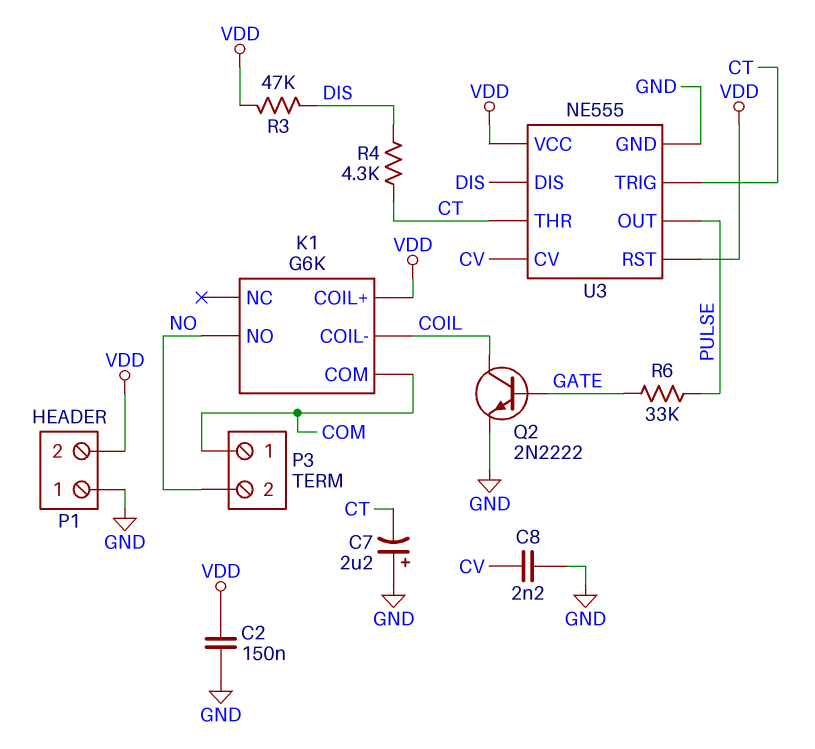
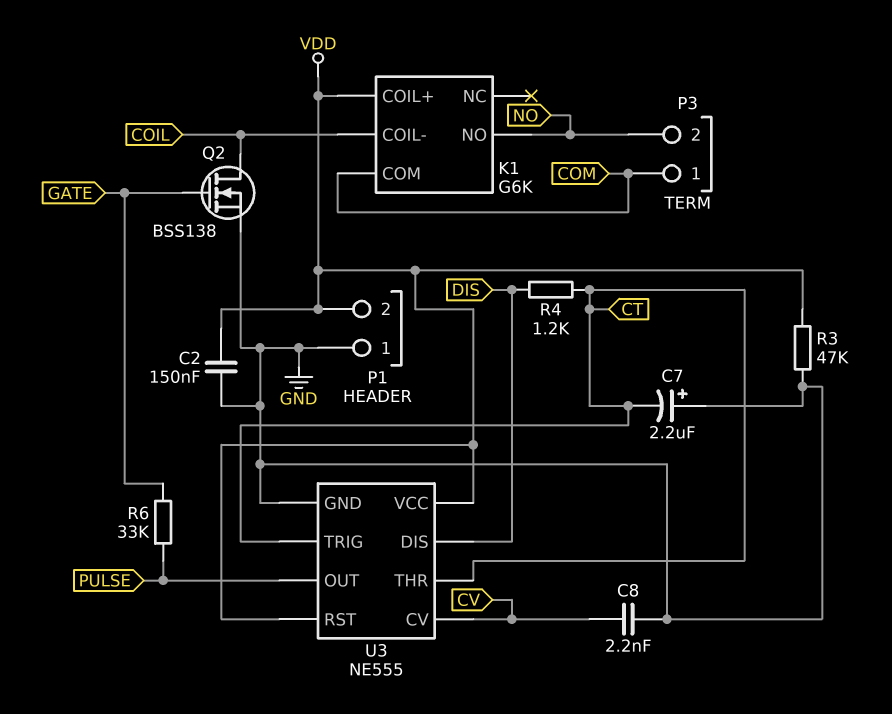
Q2: NPN 2N2222 (B GATE, C COIL, E GND) -> NMOS BSS138 (G GATE, D COIL, S GND)
R3: 47k (DIS, VDD) -> 47k (GND, VDD)
R4: 4.3k (CT, DIS) -> 1.2k (CT, DIS)

